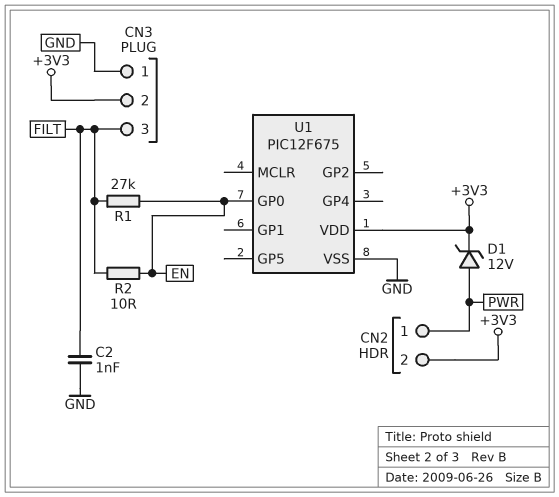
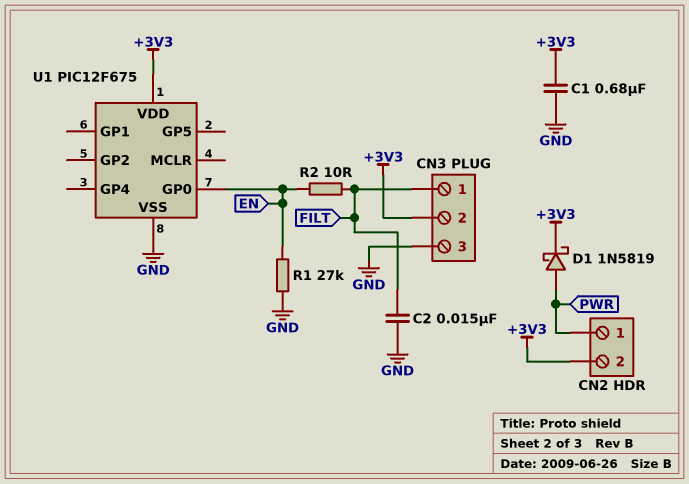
C1: none -> 680nF (+3V3, GND)
C2: 1nF (FILT, GND) -> 15nF (FILT, GND)
CN3 pin 1: GND -> FILT
CN3 pin 3: FILT -> GND
D1: zener 12V (A PWR, K +3V3) -> schottky 1N5819 (A PWR, K +3V3)
R1: 27k (EN, FILT) -> 27k (EN, GND)

